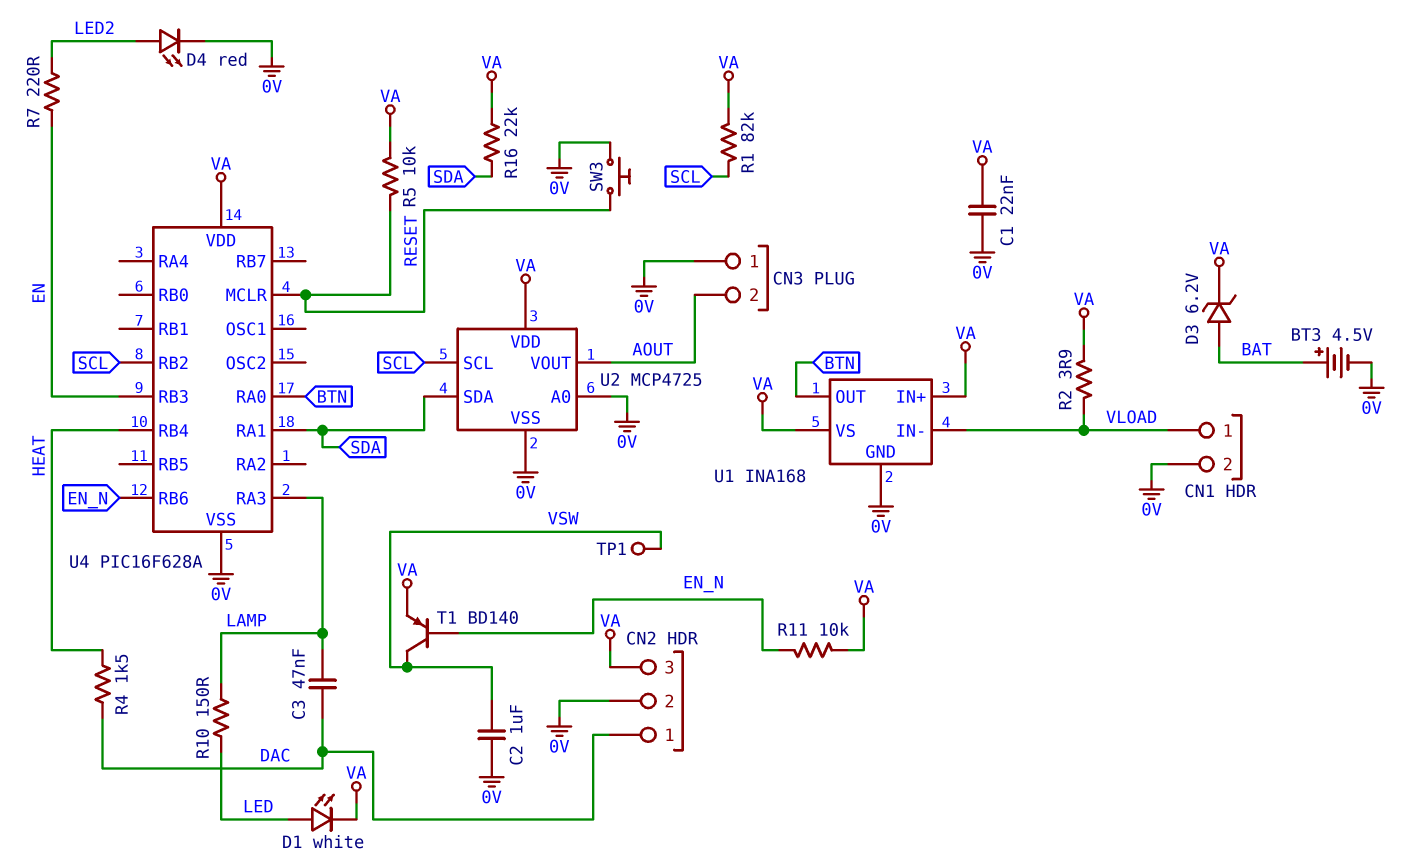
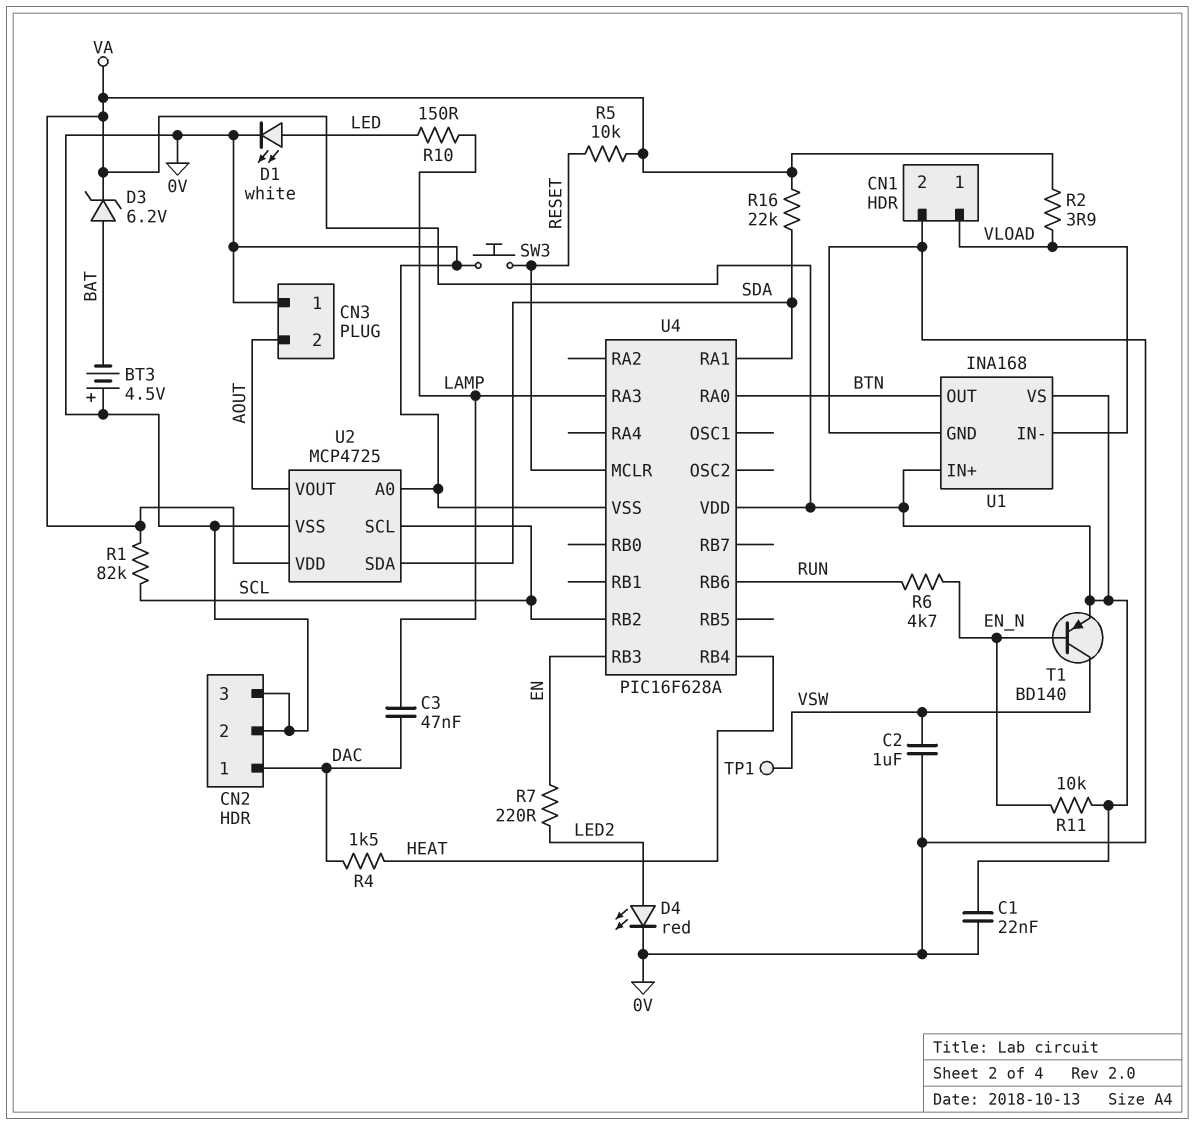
BT3: 4.5V (plus BAT, minus 0V) -> 4.5V (plus 0V, minus BAT)
CN2 pin 3: VA -> 0V
D1: LED white (A LED, K VA) -> LED white (A LED, K 0V)
R6: none -> 4.7k (EN_N, RUN)
U4 pin RB6: EN_N -> RUN

